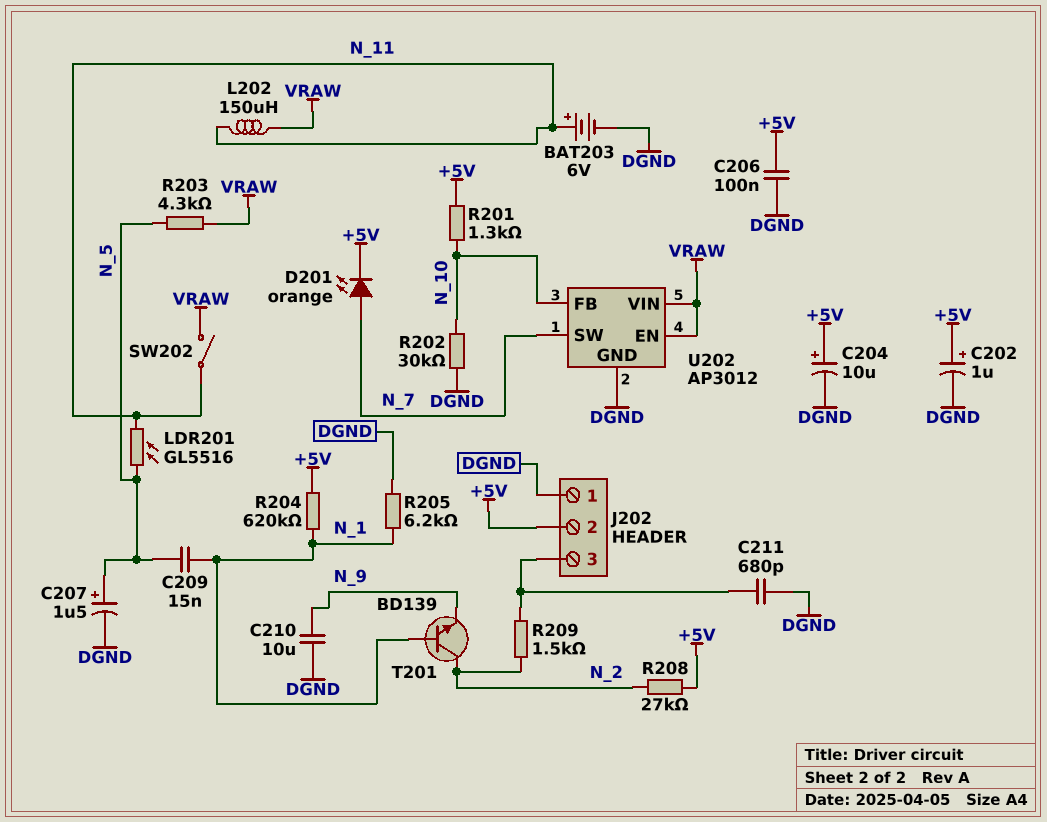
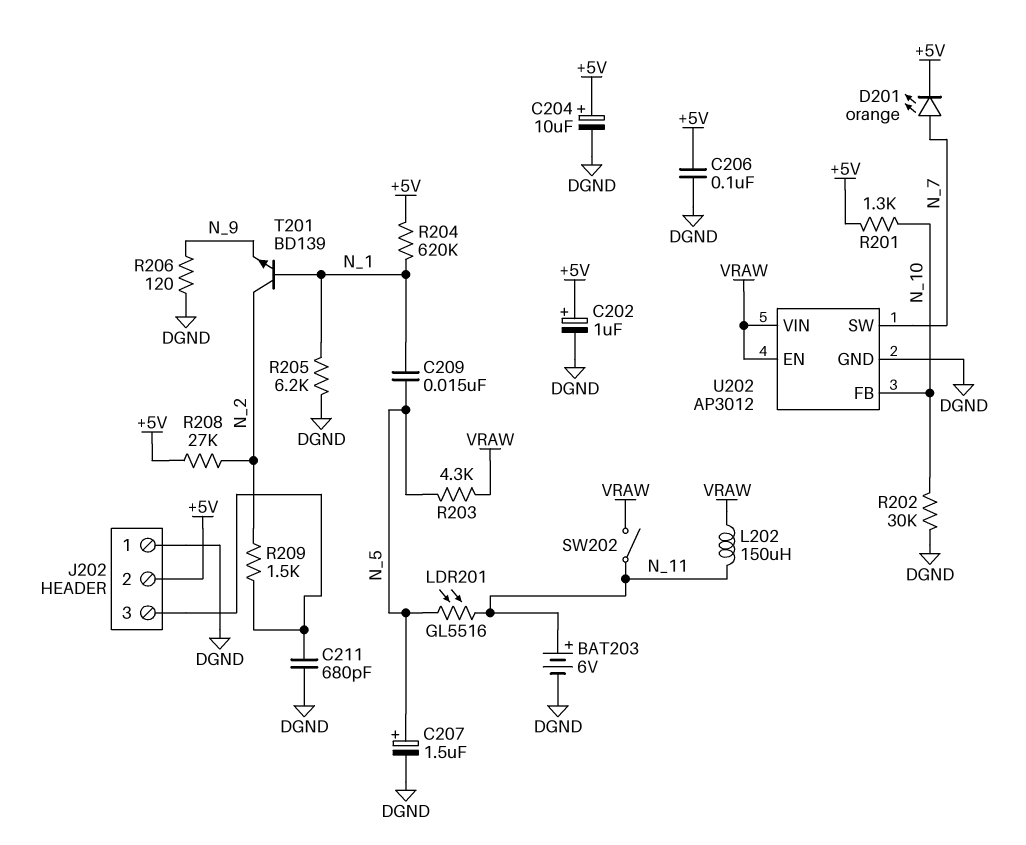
C210: 10uF (DGND, N_9) -> none
R206: none -> 120 (DGND, N_9)

